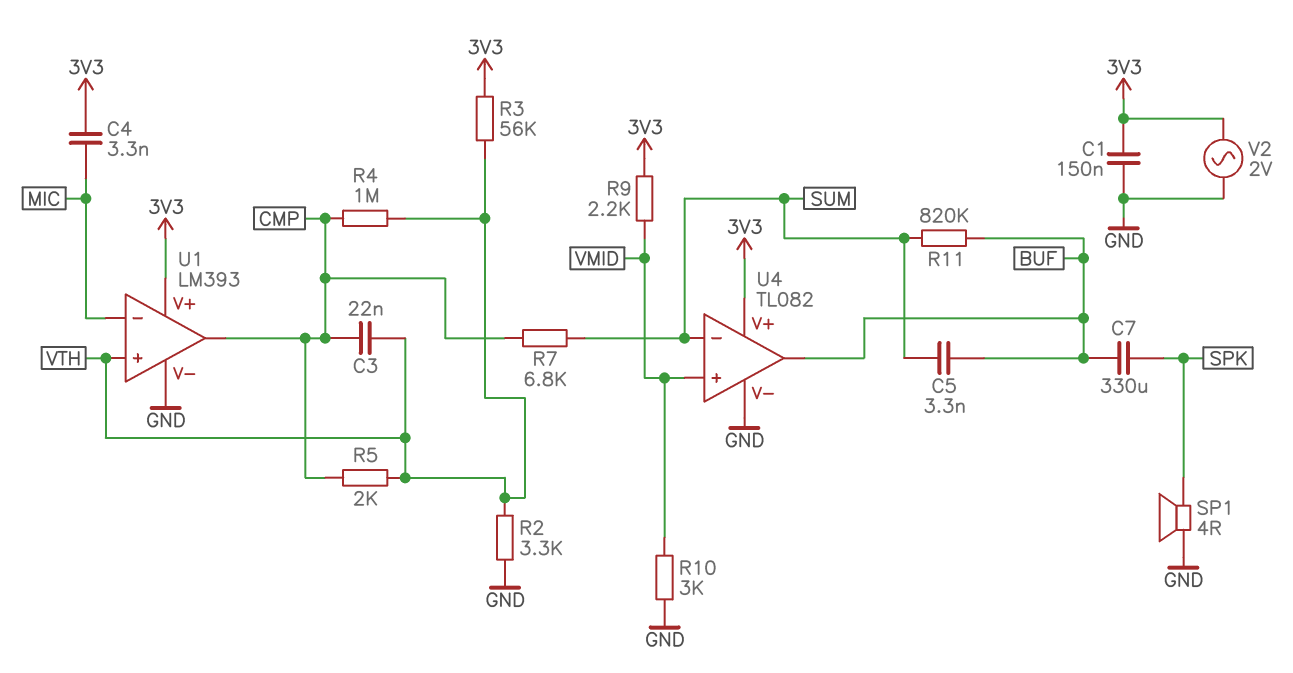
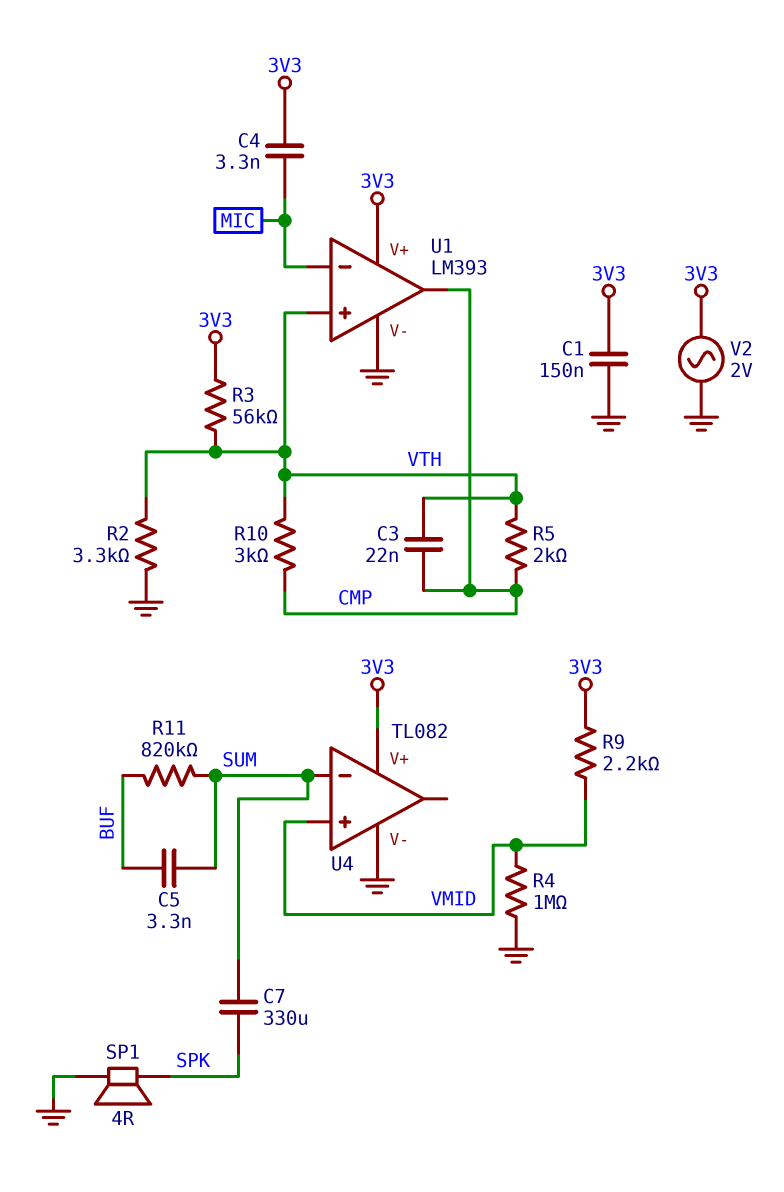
C7: 330uF (BUF, SPK) -> 330uF (SPK, SUM)
R4: 1M (CMP, VTH) -> 1M (GND, VMID)
R7: 6.8k (CMP, SUM) -> none
R10: 3k (GND, VMID) -> 3k (CMP, VTH)
U4 pin out: BUF -> none

